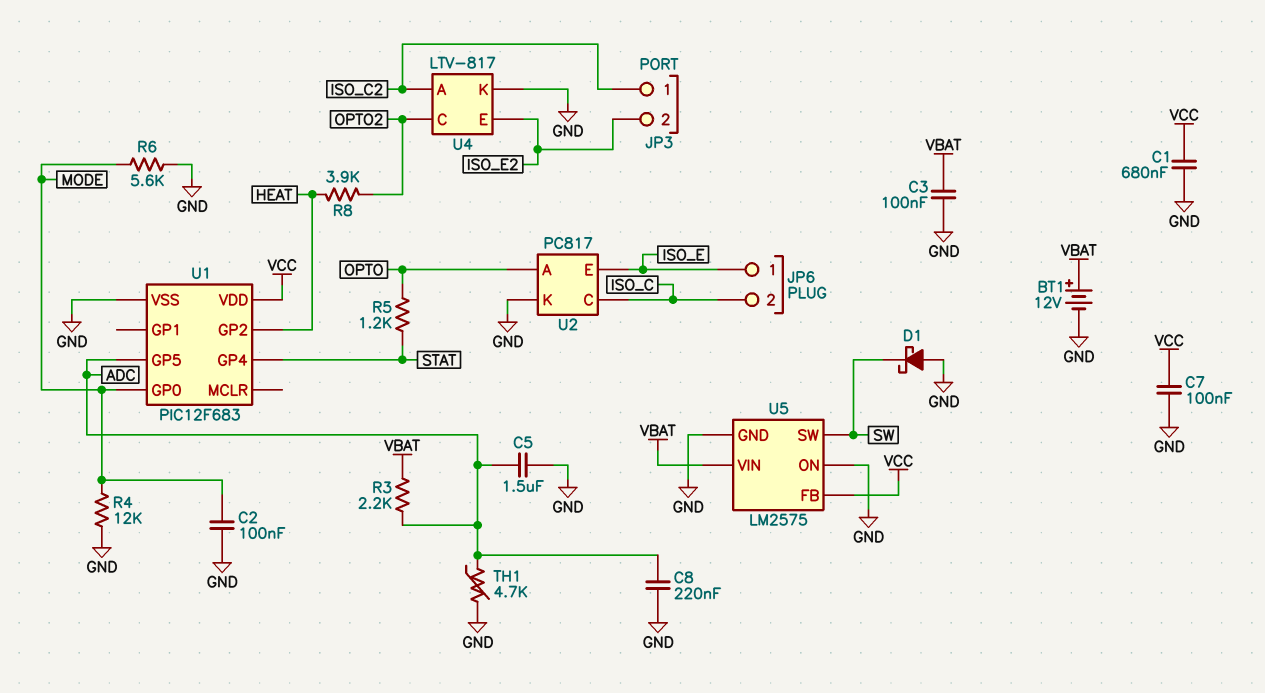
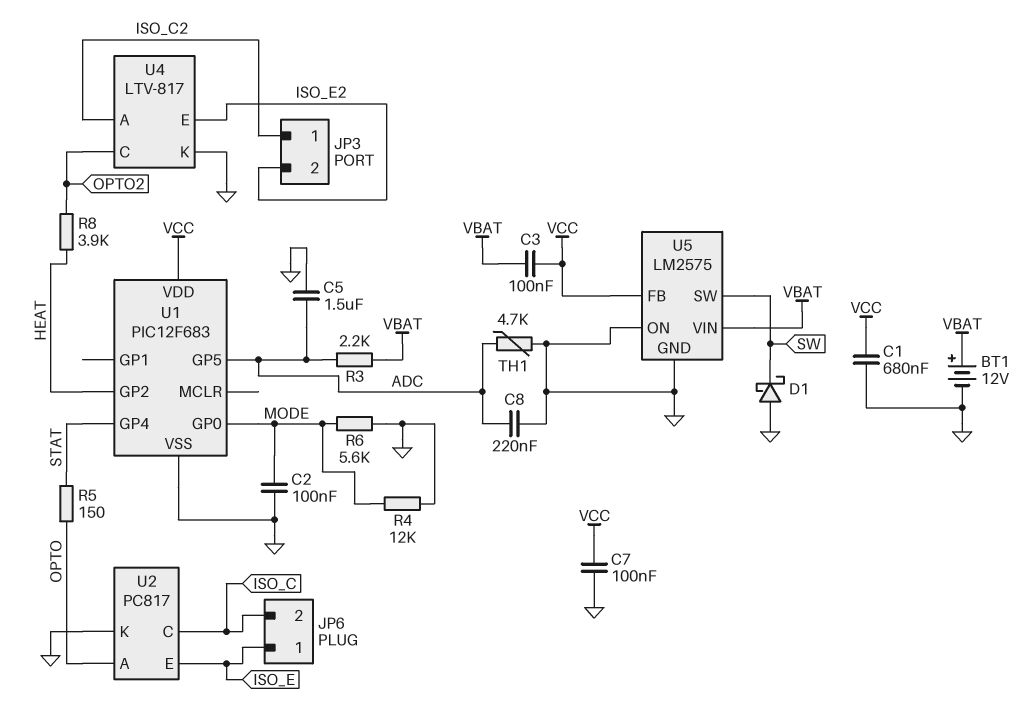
C3: 100nF (GND, VBAT) -> 100nF (VBAT, VCC)
R5: 1.2k (OPTO, STAT) -> 150 (OPTO, STAT)

